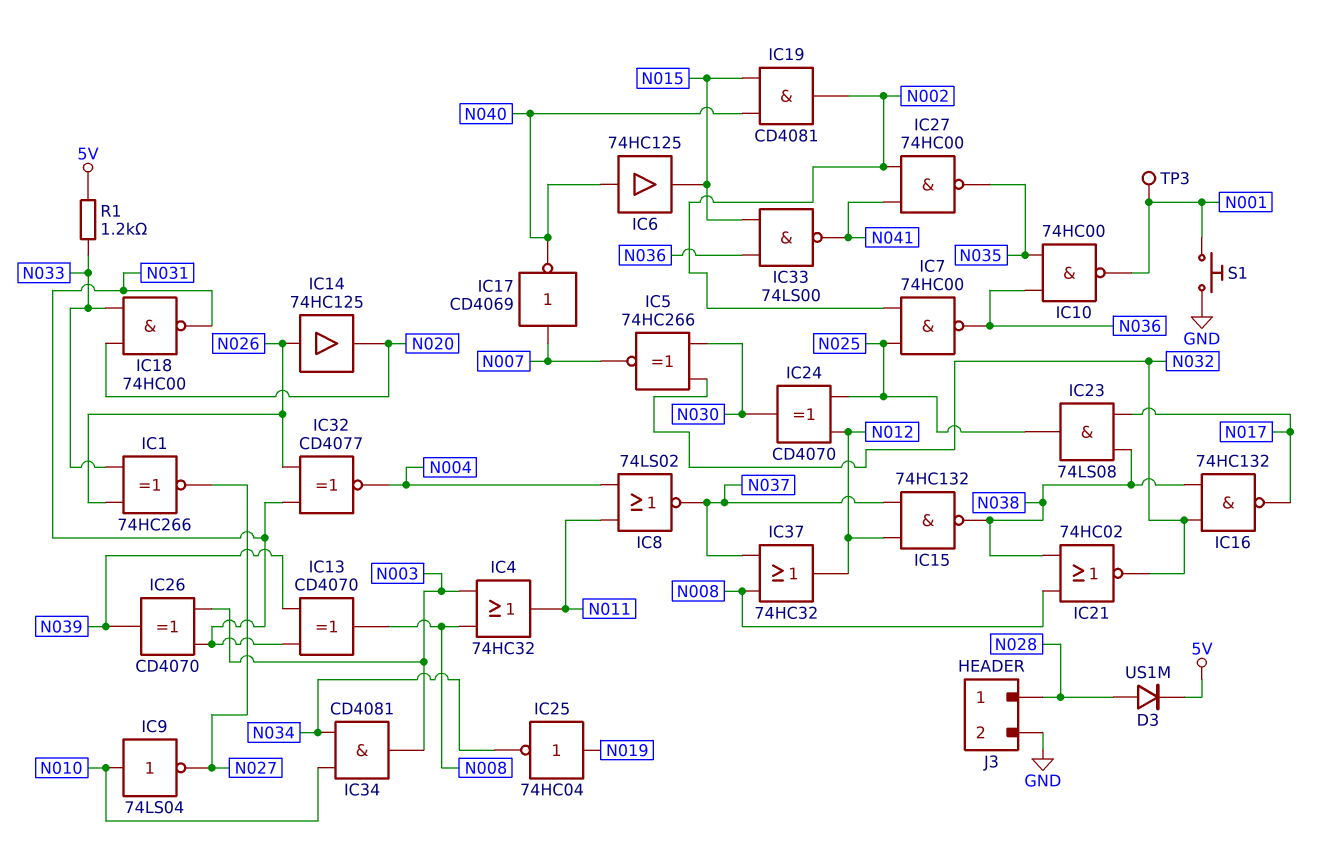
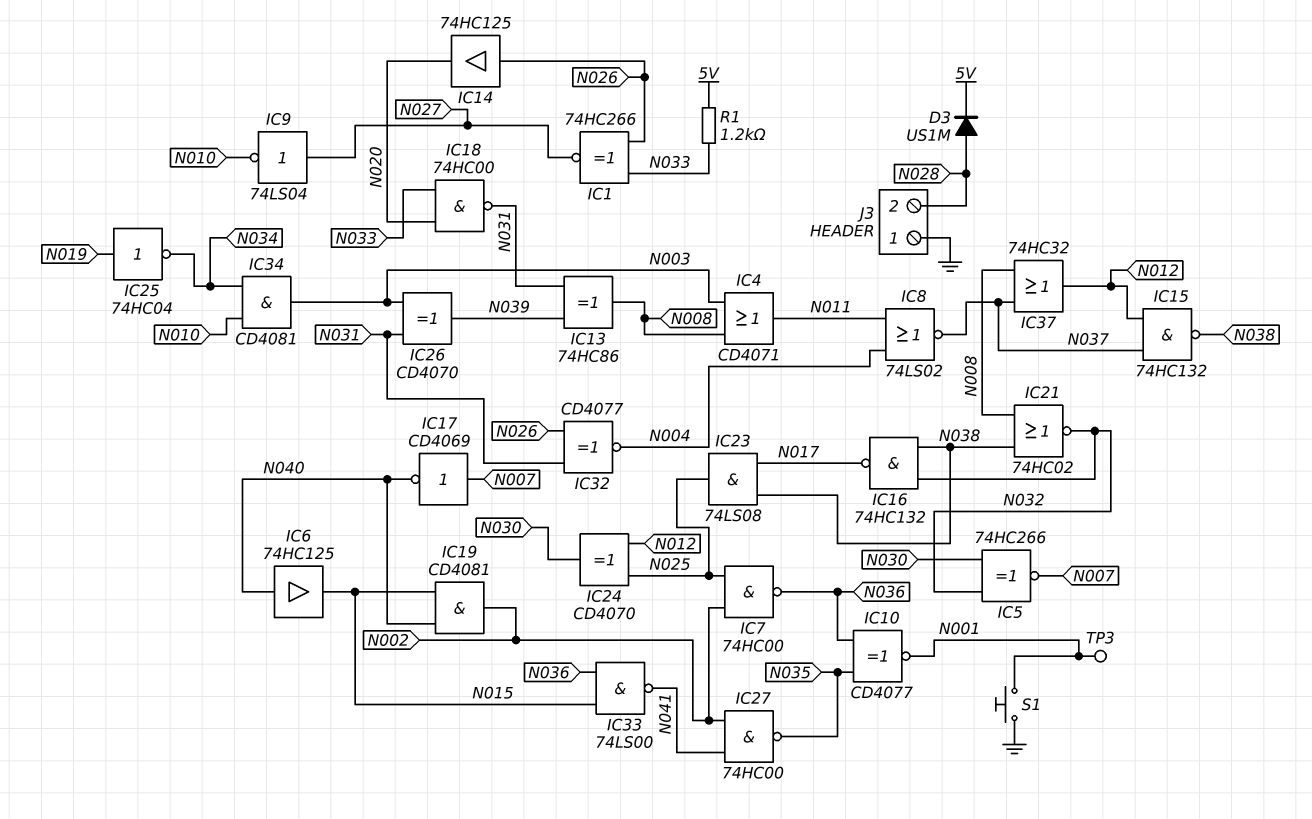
IC4: OR 74HC32 (in N003, in N008, out N011) -> OR CD4071 (in N003, in N008, out N011)
IC9: NOT 74LS04 (in N010, out N027) -> NOT 74LS04 (in N027, out N010)
IC10: NAND 74HC00 (in N035, in N036, out N001) -> XNOR CD4077 (in N035, in N036, out N001)
IC13: XOR CD4070 (in N031, in N039, out N008) -> XOR 74HC86 (in N031, in N039, out N008)
J3 pin 1: N028 -> GND
J3 pin 2: GND -> N028

